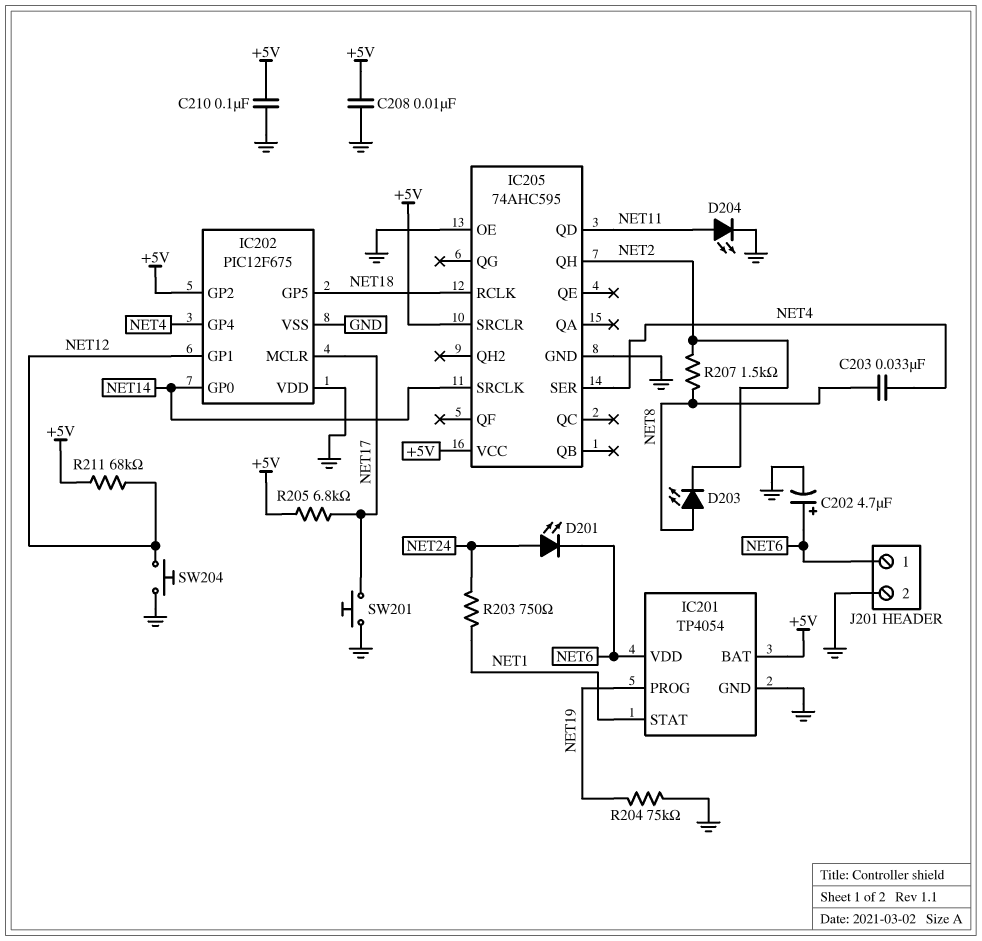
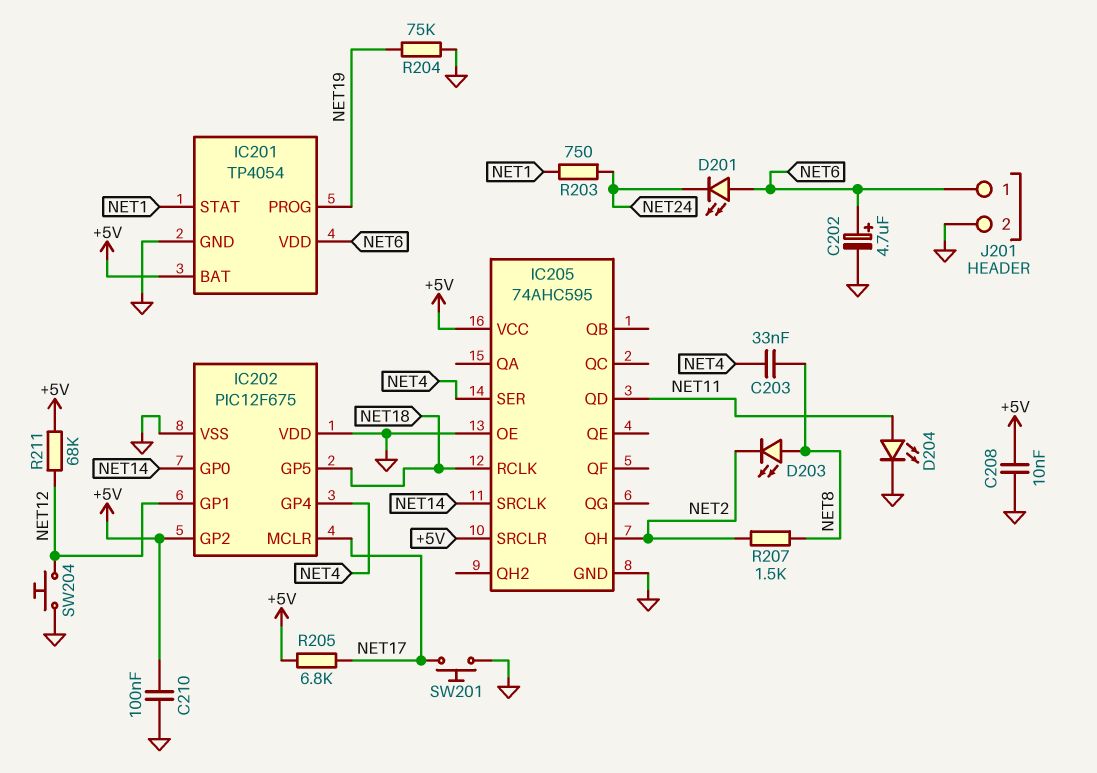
D201: LED (A NET24, K NET6) -> LED (A NET6, K NET24)

